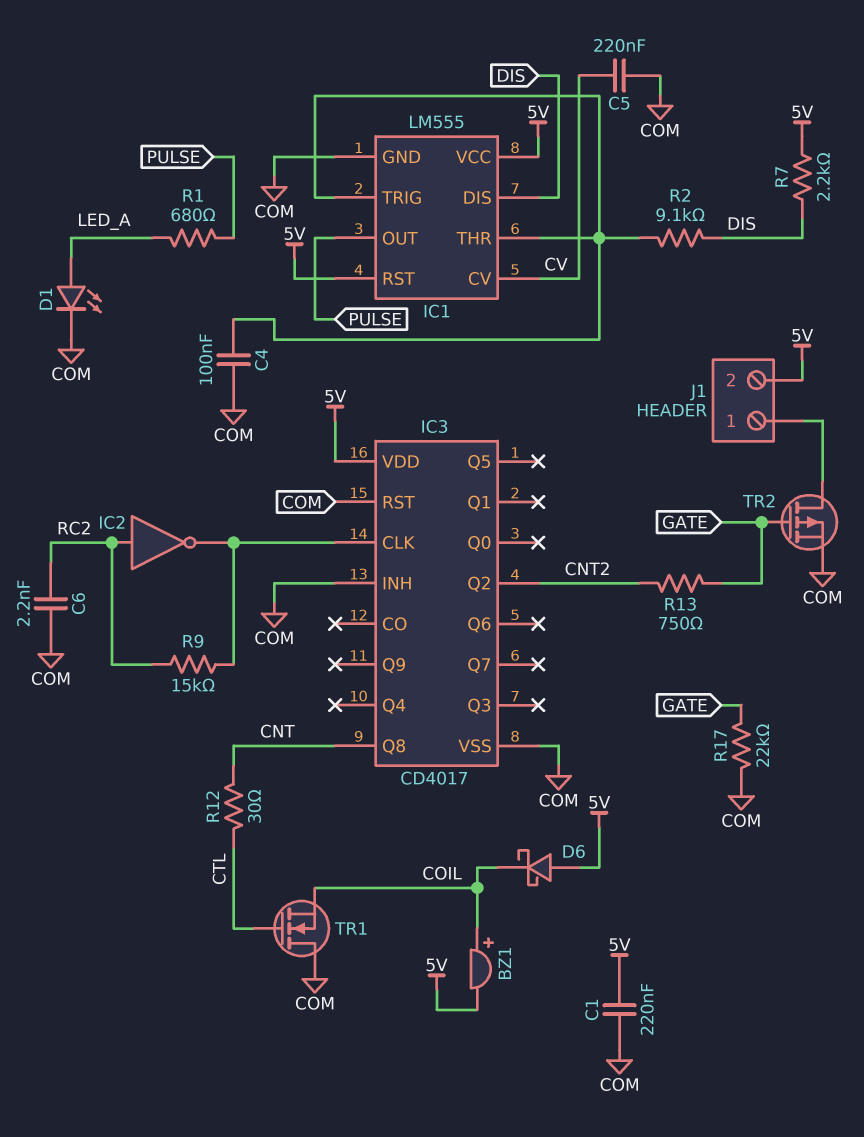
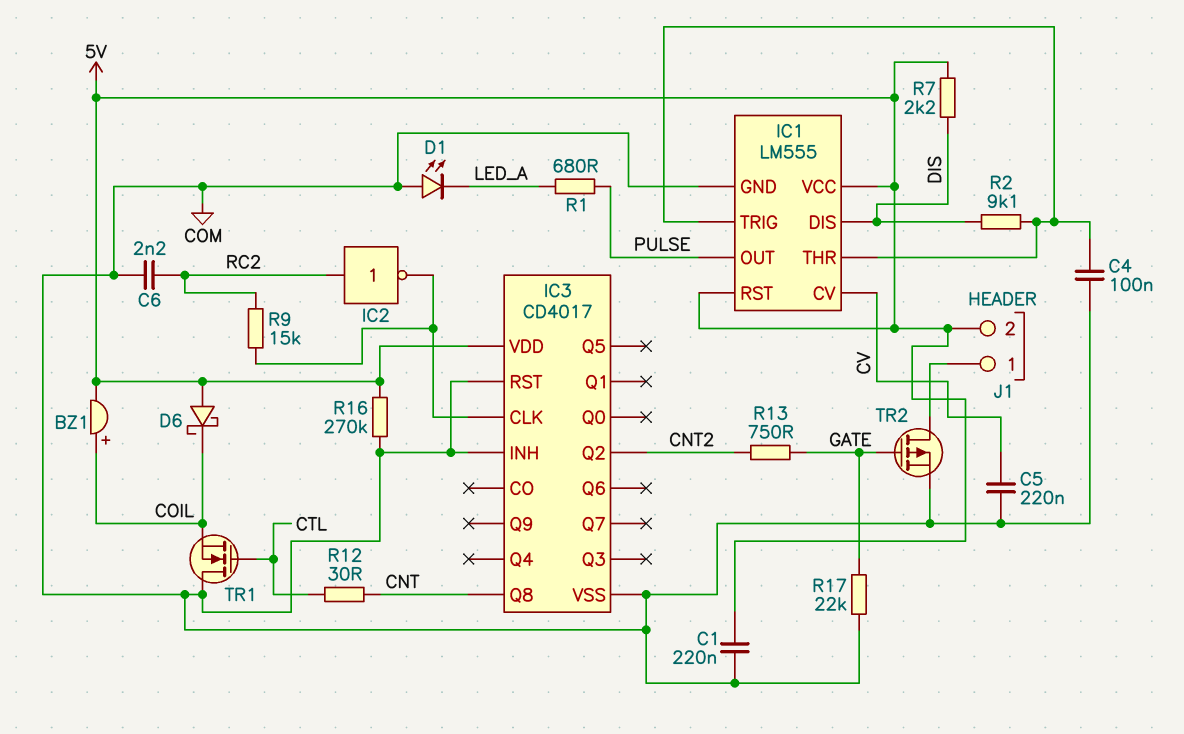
D1: LED (A LED_A, K COM) -> LED (A COM, K LED_A)
R16: none -> 270k (5V, COM)

